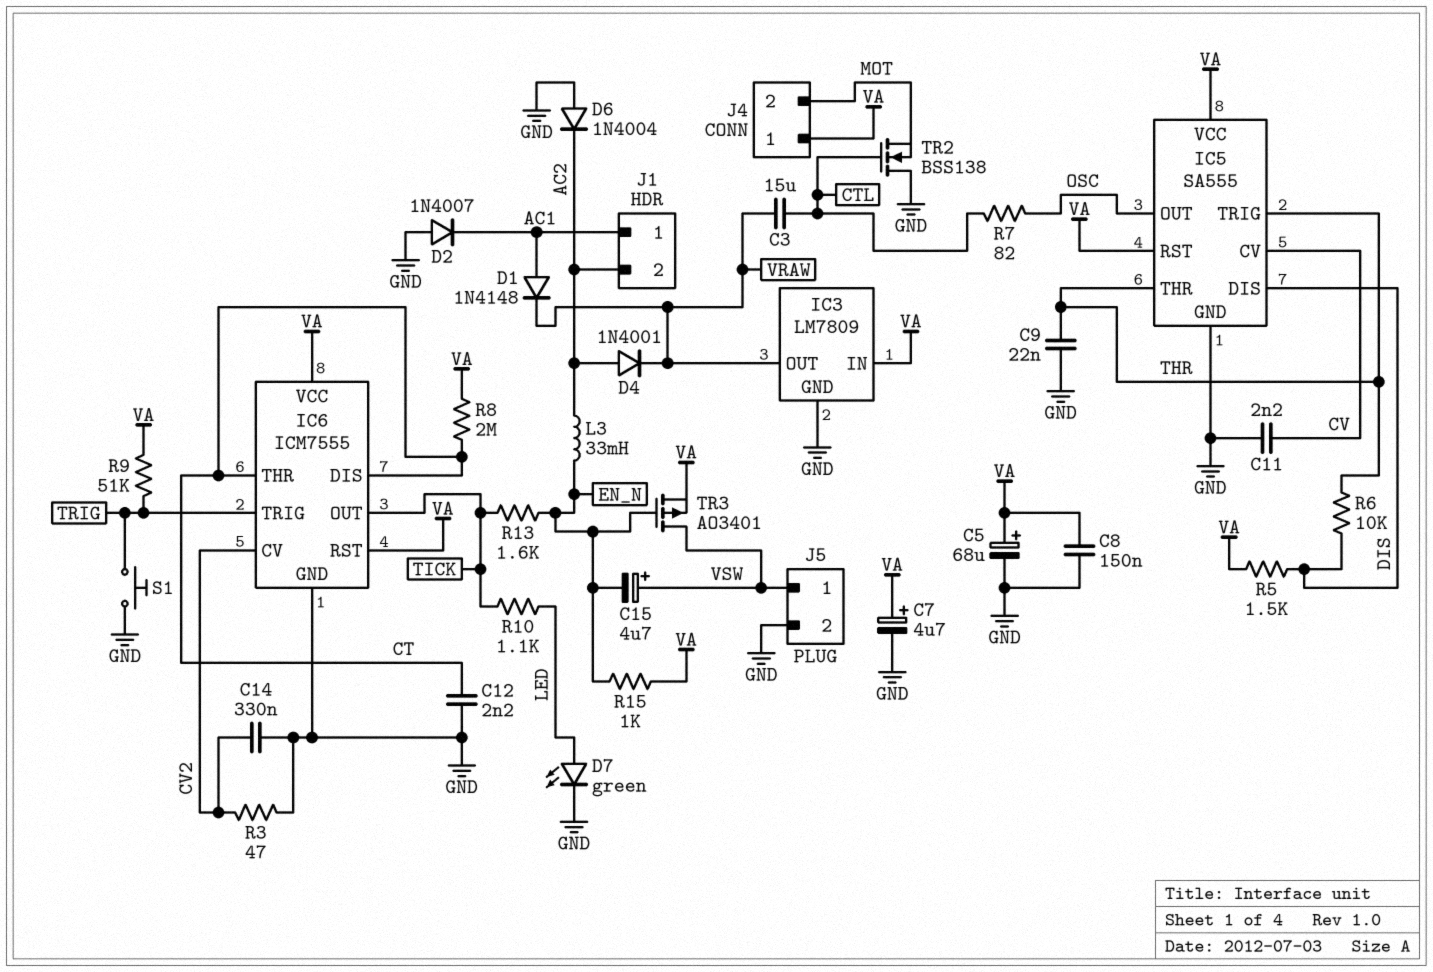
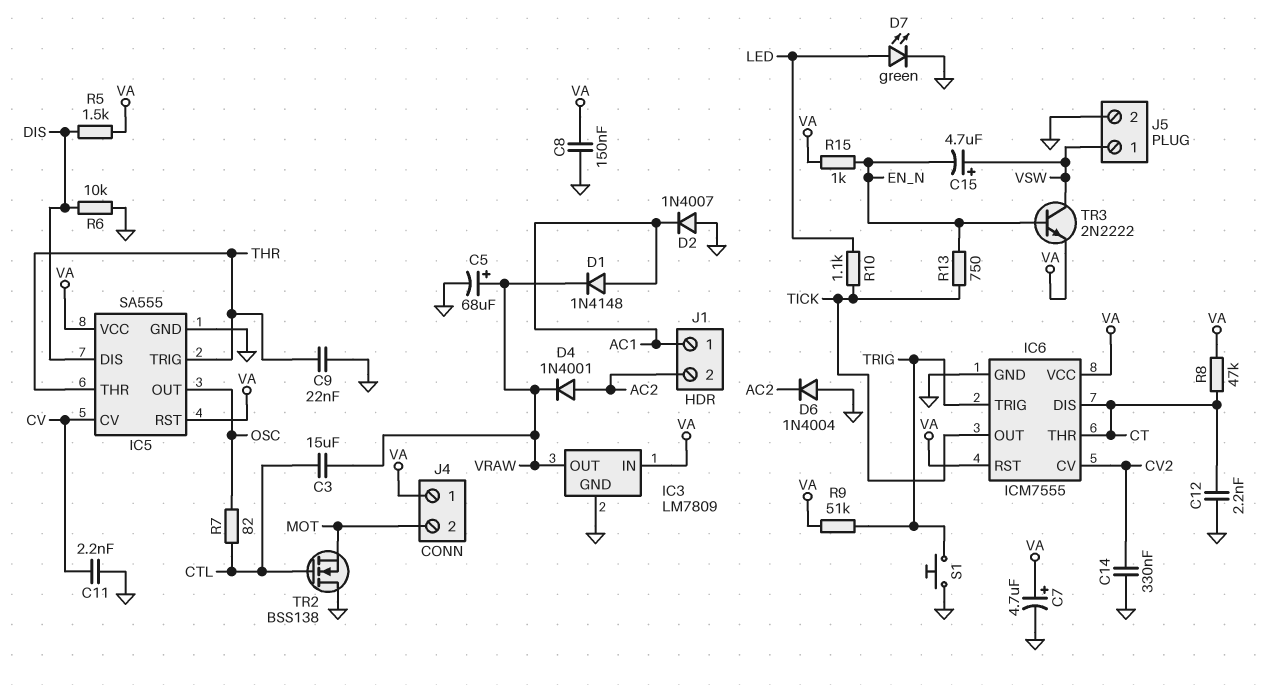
C5: 68uF (plus VA, minus GND) -> 68uF (plus VRAW, minus GND)
L3: 33mH (AC2, EN_N) -> none
R3: 47 (CV2, GND) -> none
R6: 10k (DIS, THR) -> 10k (DIS, GND)
R8: 2M (CT, VA) -> 47k (CT, VA)
R13: 1.6k (EN_N, TICK) -> 750 (EN_N, TICK)
TR3: PMOS AO3401 (G EN_N, D VSW, S VA) -> NPN 2N2222 (B EN_N, C VSW, E VA)

